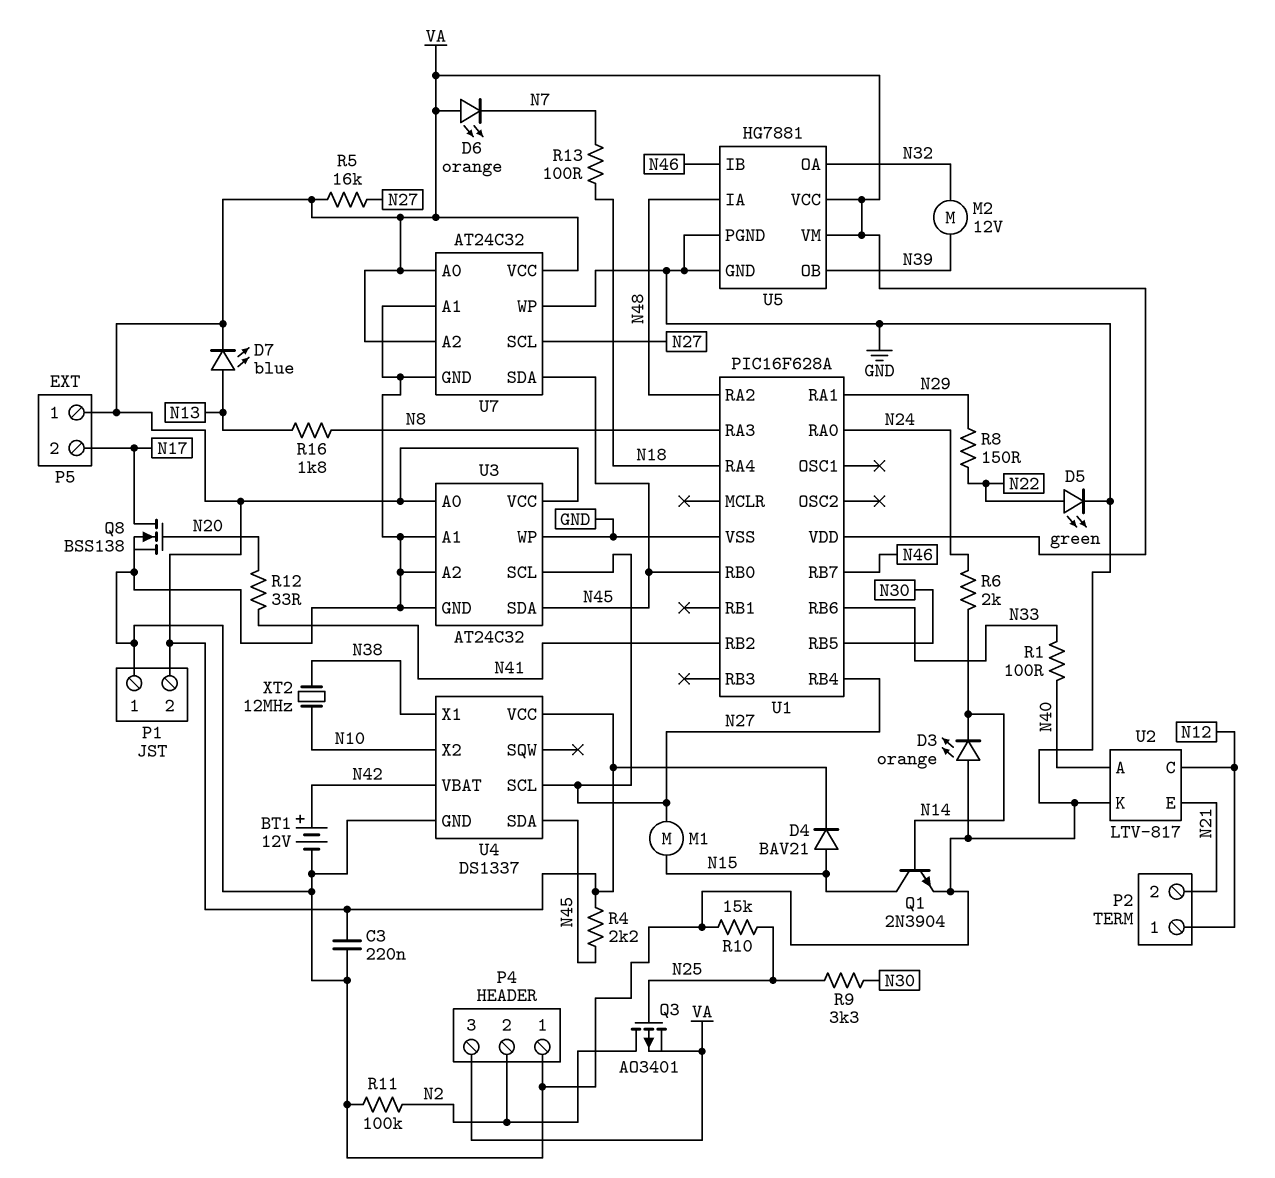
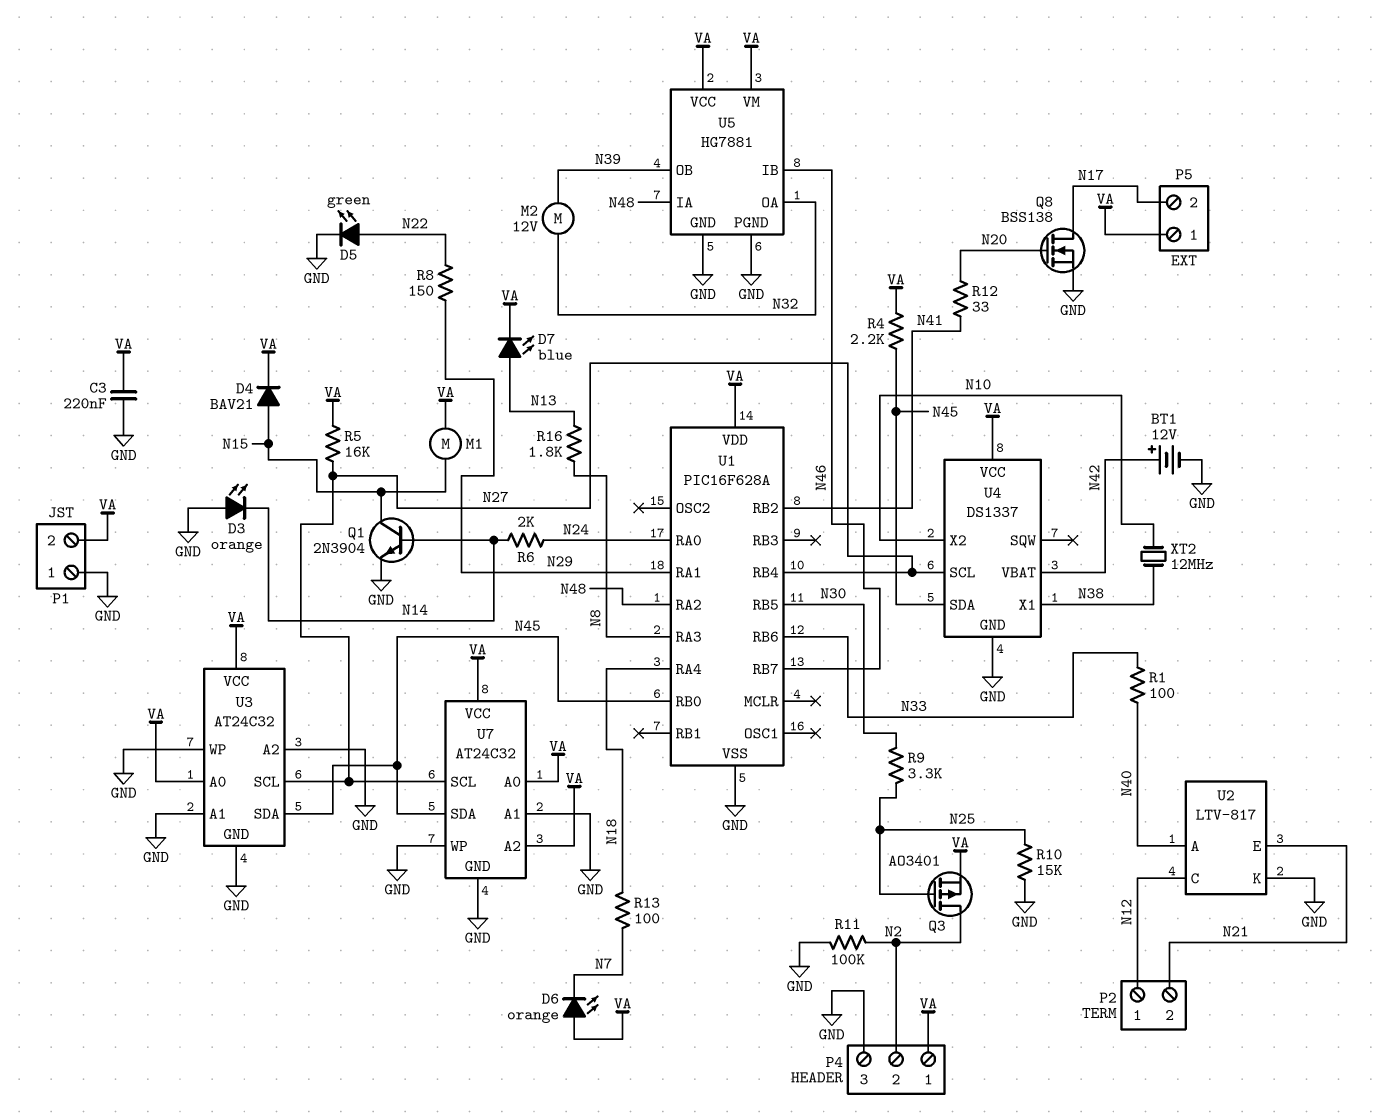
M1: motor (N15, N27) -> motor (N15, VA)
P4 pin 1: GND -> VA
P4 pin 3: VA -> GND

